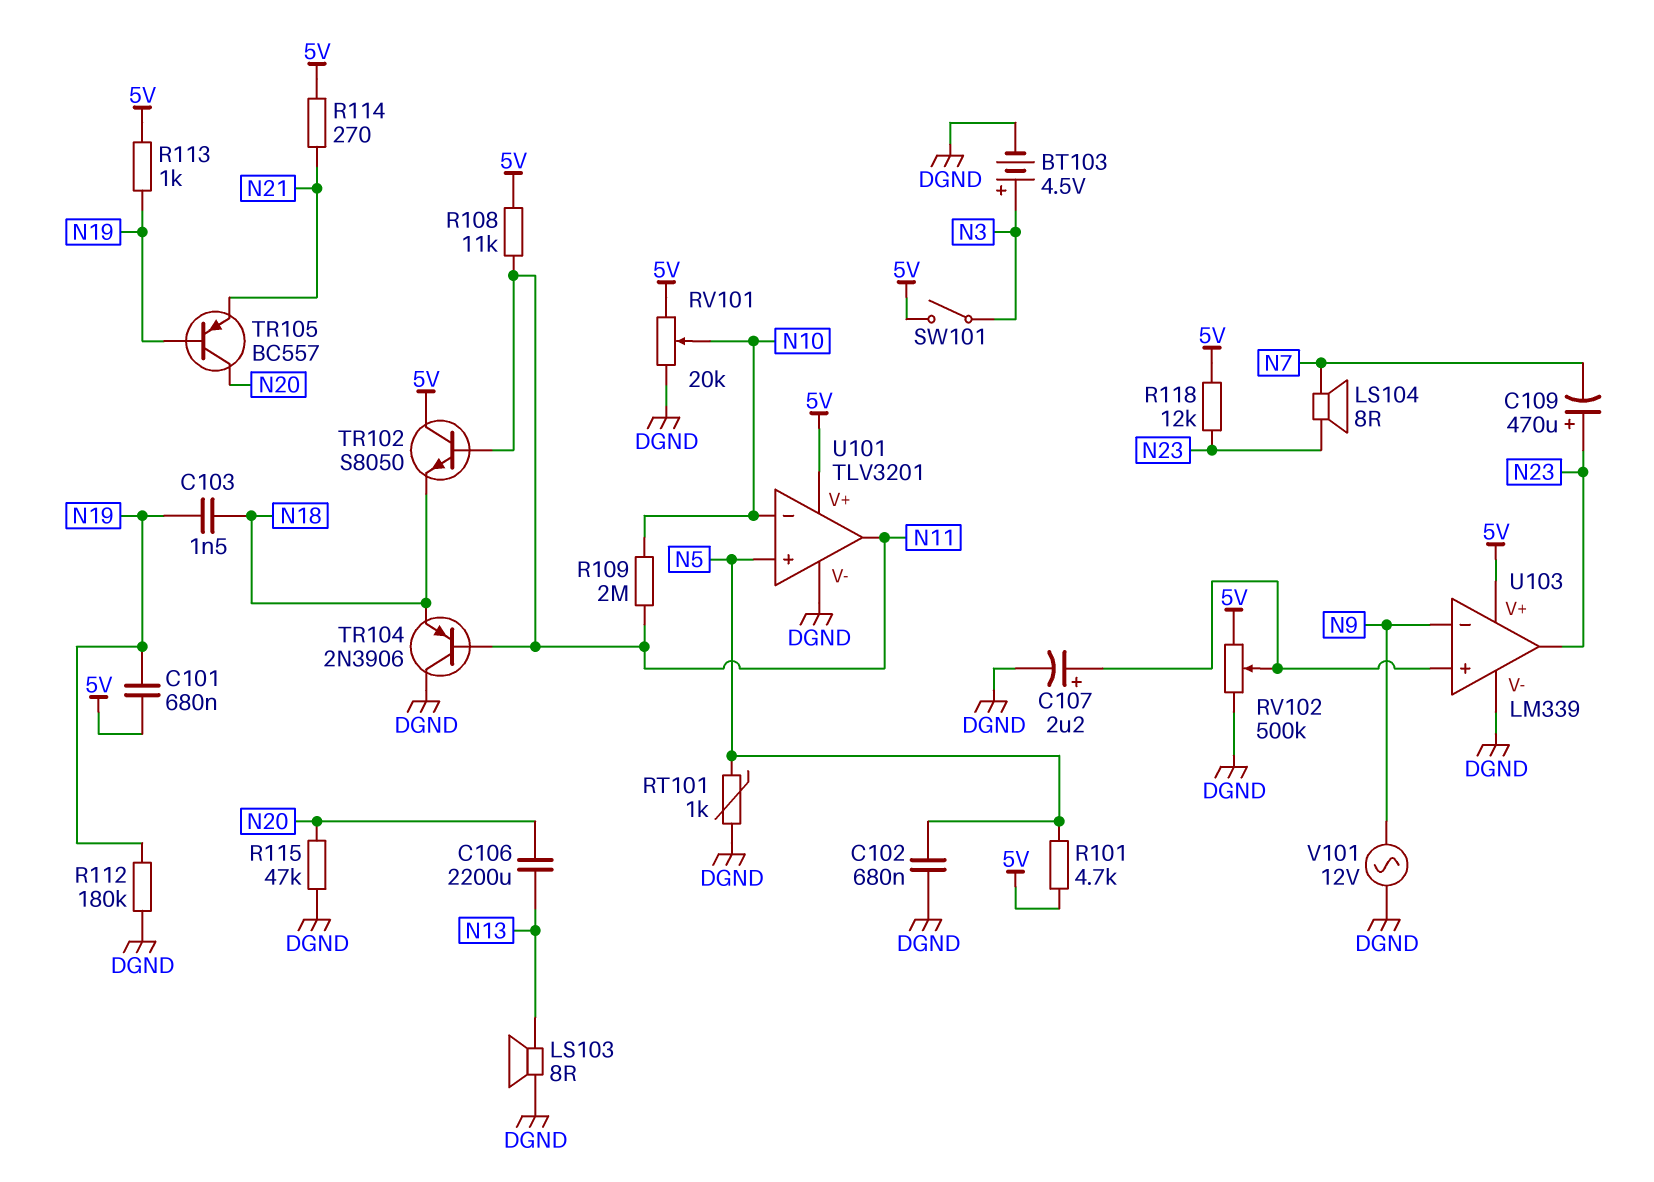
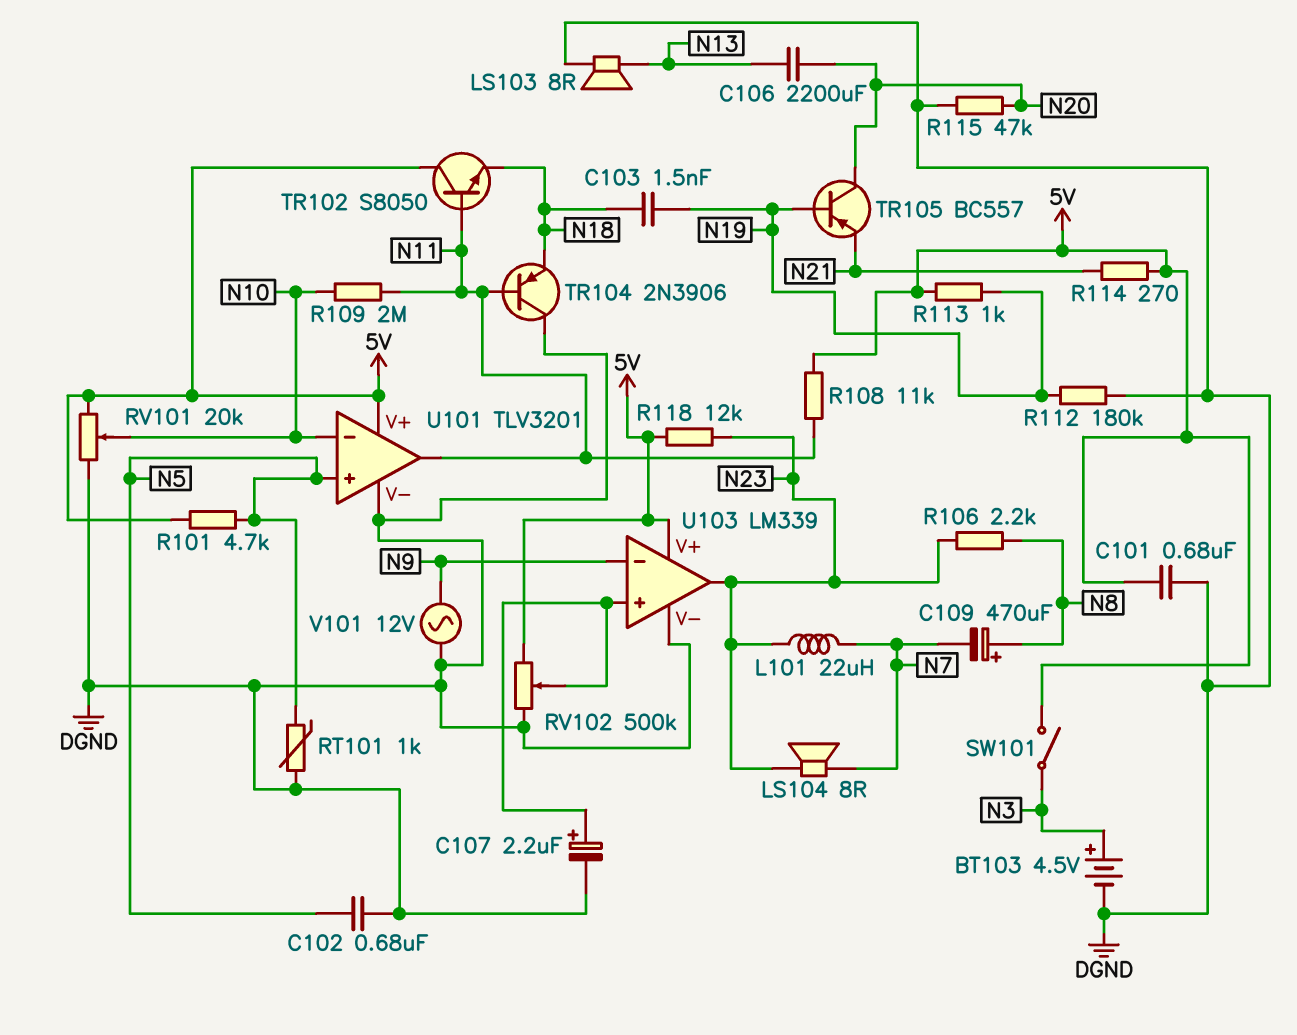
C101: 680nF (5V, N19) -> 680nF (5V, DGND)
C109: 470uF (plus N23, minus N7) -> 470uF (plus N8, minus N7)
L101: none -> 22uH (N7, N23)
R106: none -> 2.2k (N8, N23)

